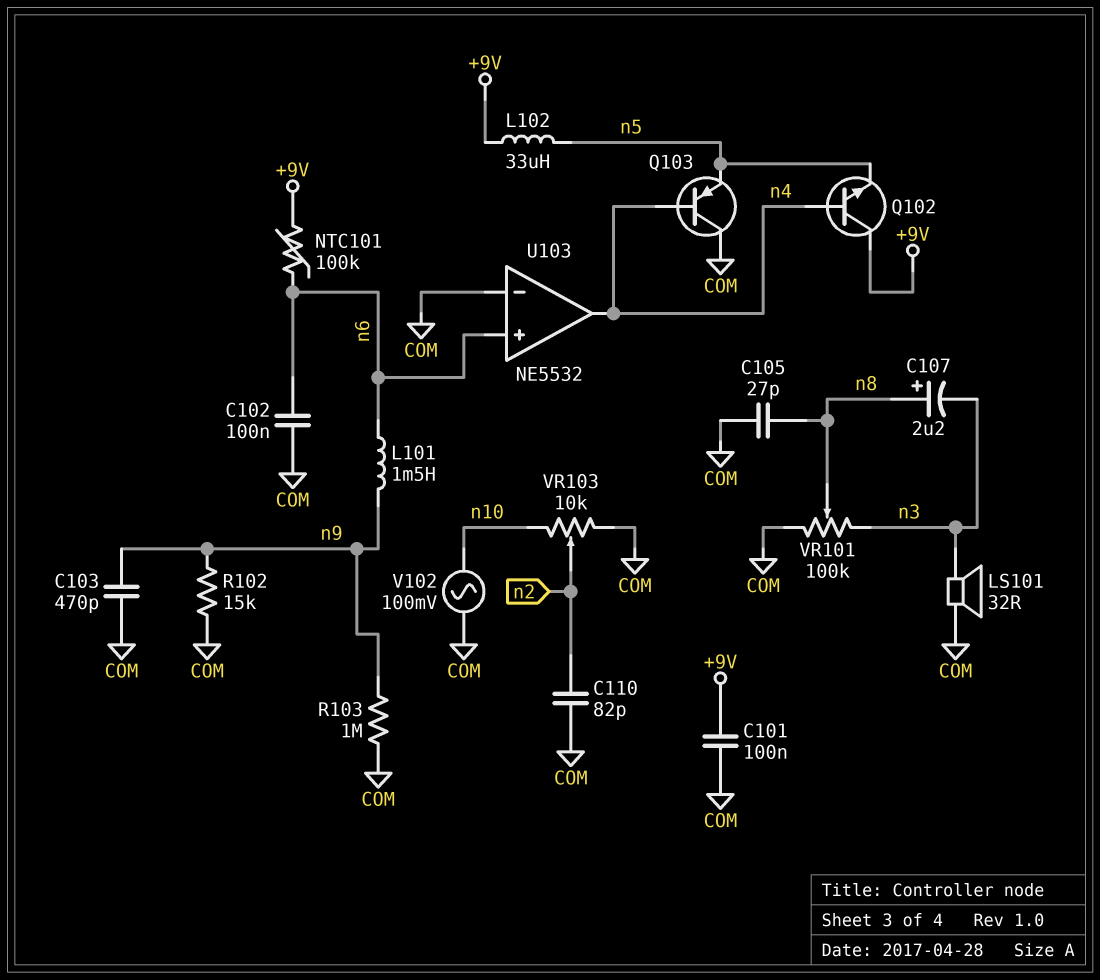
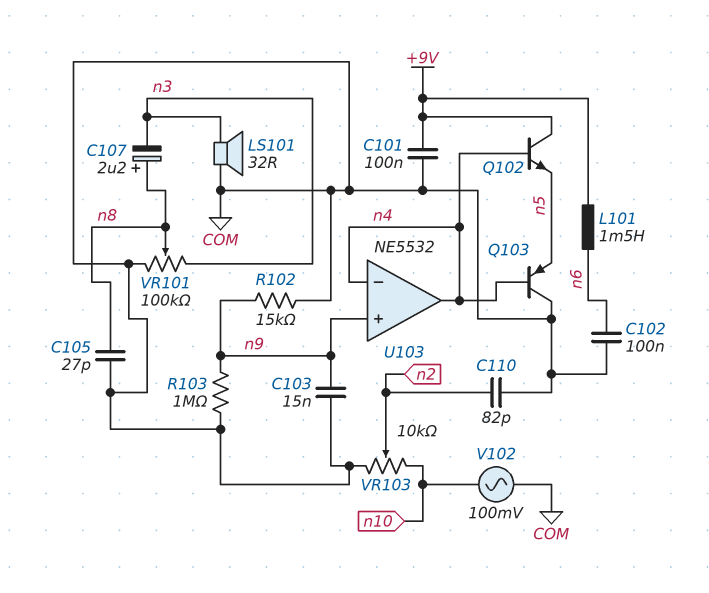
C103: 470pF (COM, n9) -> 15nF (COM, n9)
L101: 1.5mH (n6, n9) -> 1.5mH (+9V, n6)
L102: 33uH (+9V, n5) -> none
NTC101: 100k (+9V, n6) -> none
U103 pin in+: n6 -> n9
U103 pin in-: COM -> n4

